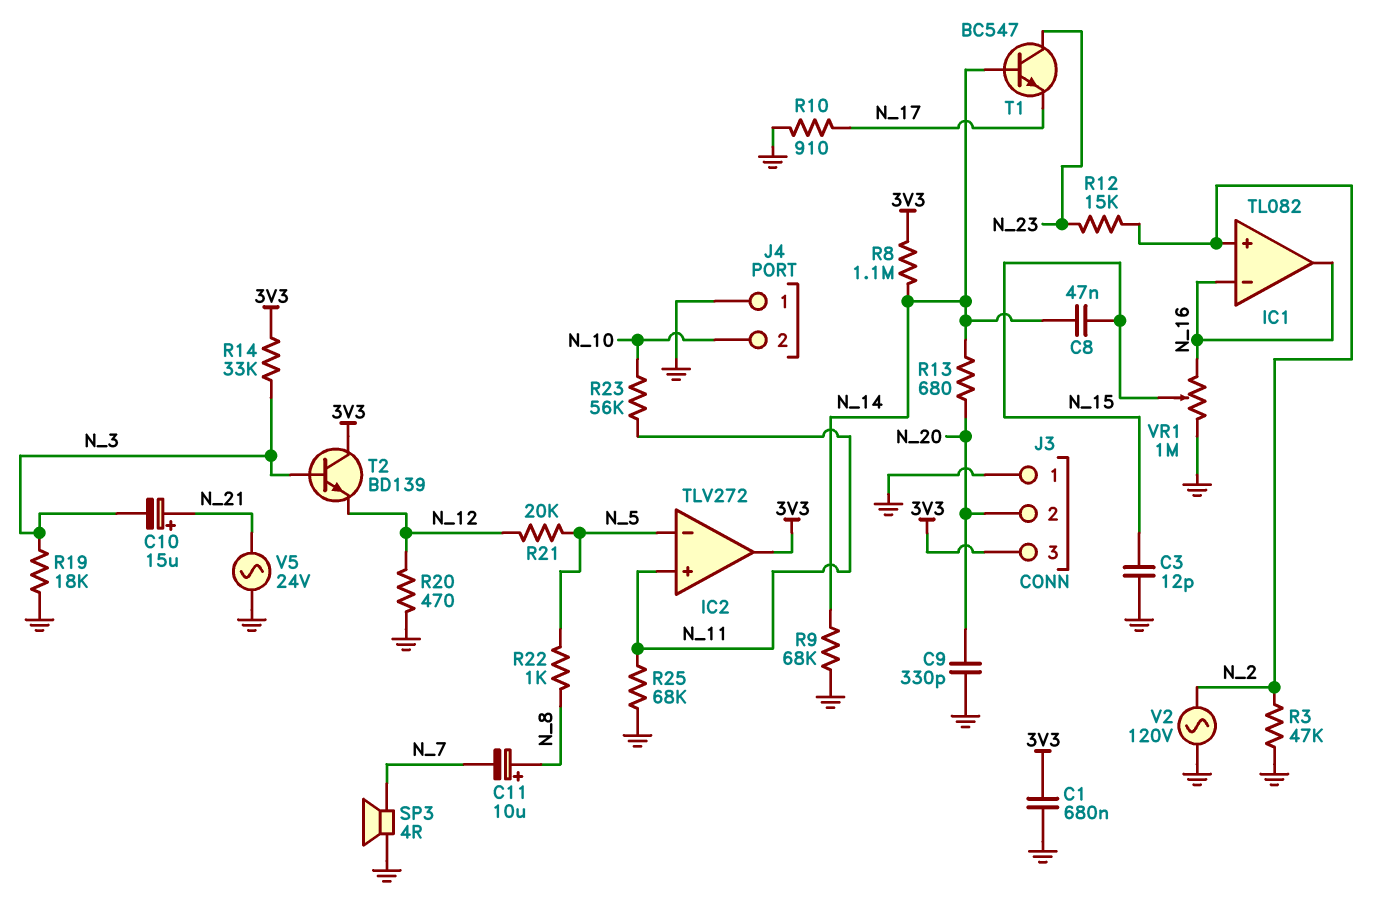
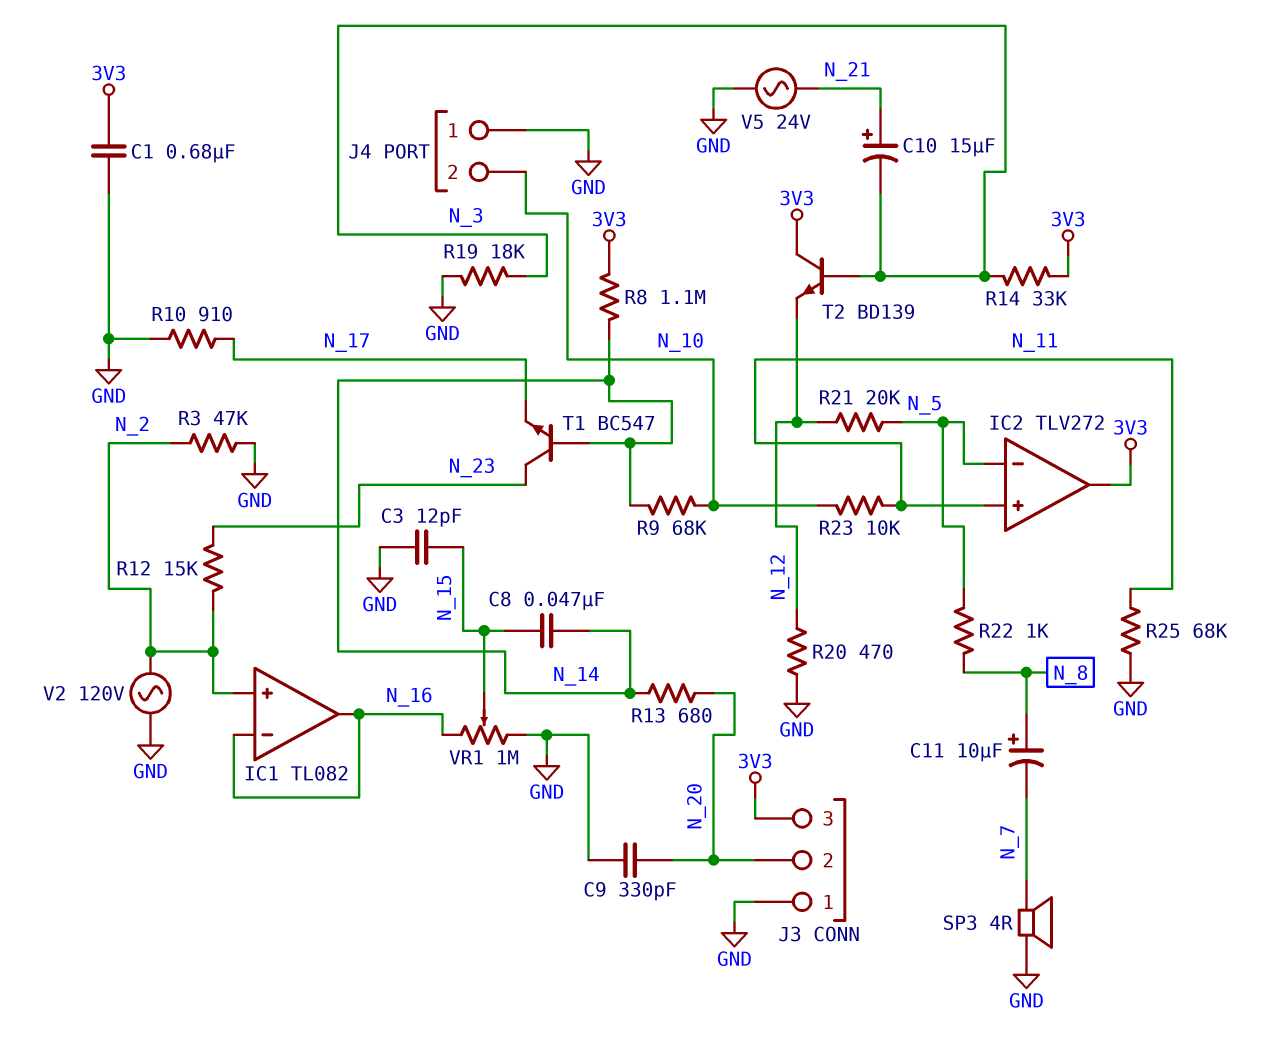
R9: 68k (GND, N_14) -> 68k (N_10, N_14)
R23: 56k (N_10, N_11) -> 10k (N_10, N_11)

